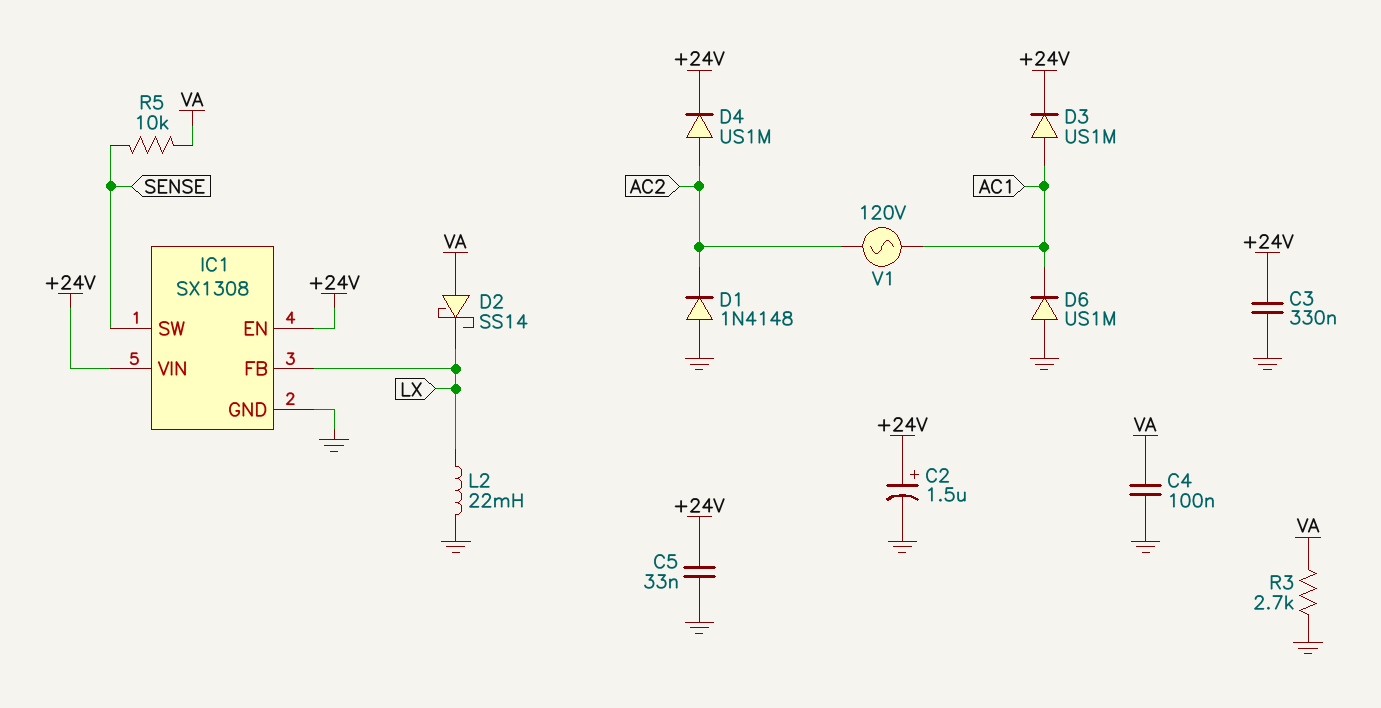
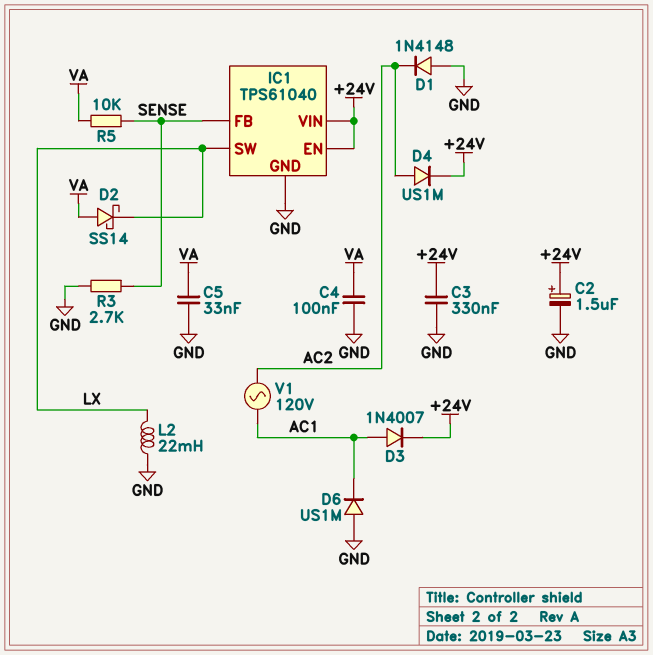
C5: 33nF (+24V, GND) -> 33nF (GND, VA)
D3: diode US1M (A AC1, K +24V) -> diode 1N4007 (A AC1, K +24V)
IC1: SX1308 -> TPS61040
IC1 pin FB: LX -> SENSE
IC1 pin SW: SENSE -> LX
R3: 2.7k (GND, VA) -> 2.7k (GND, SENSE)

